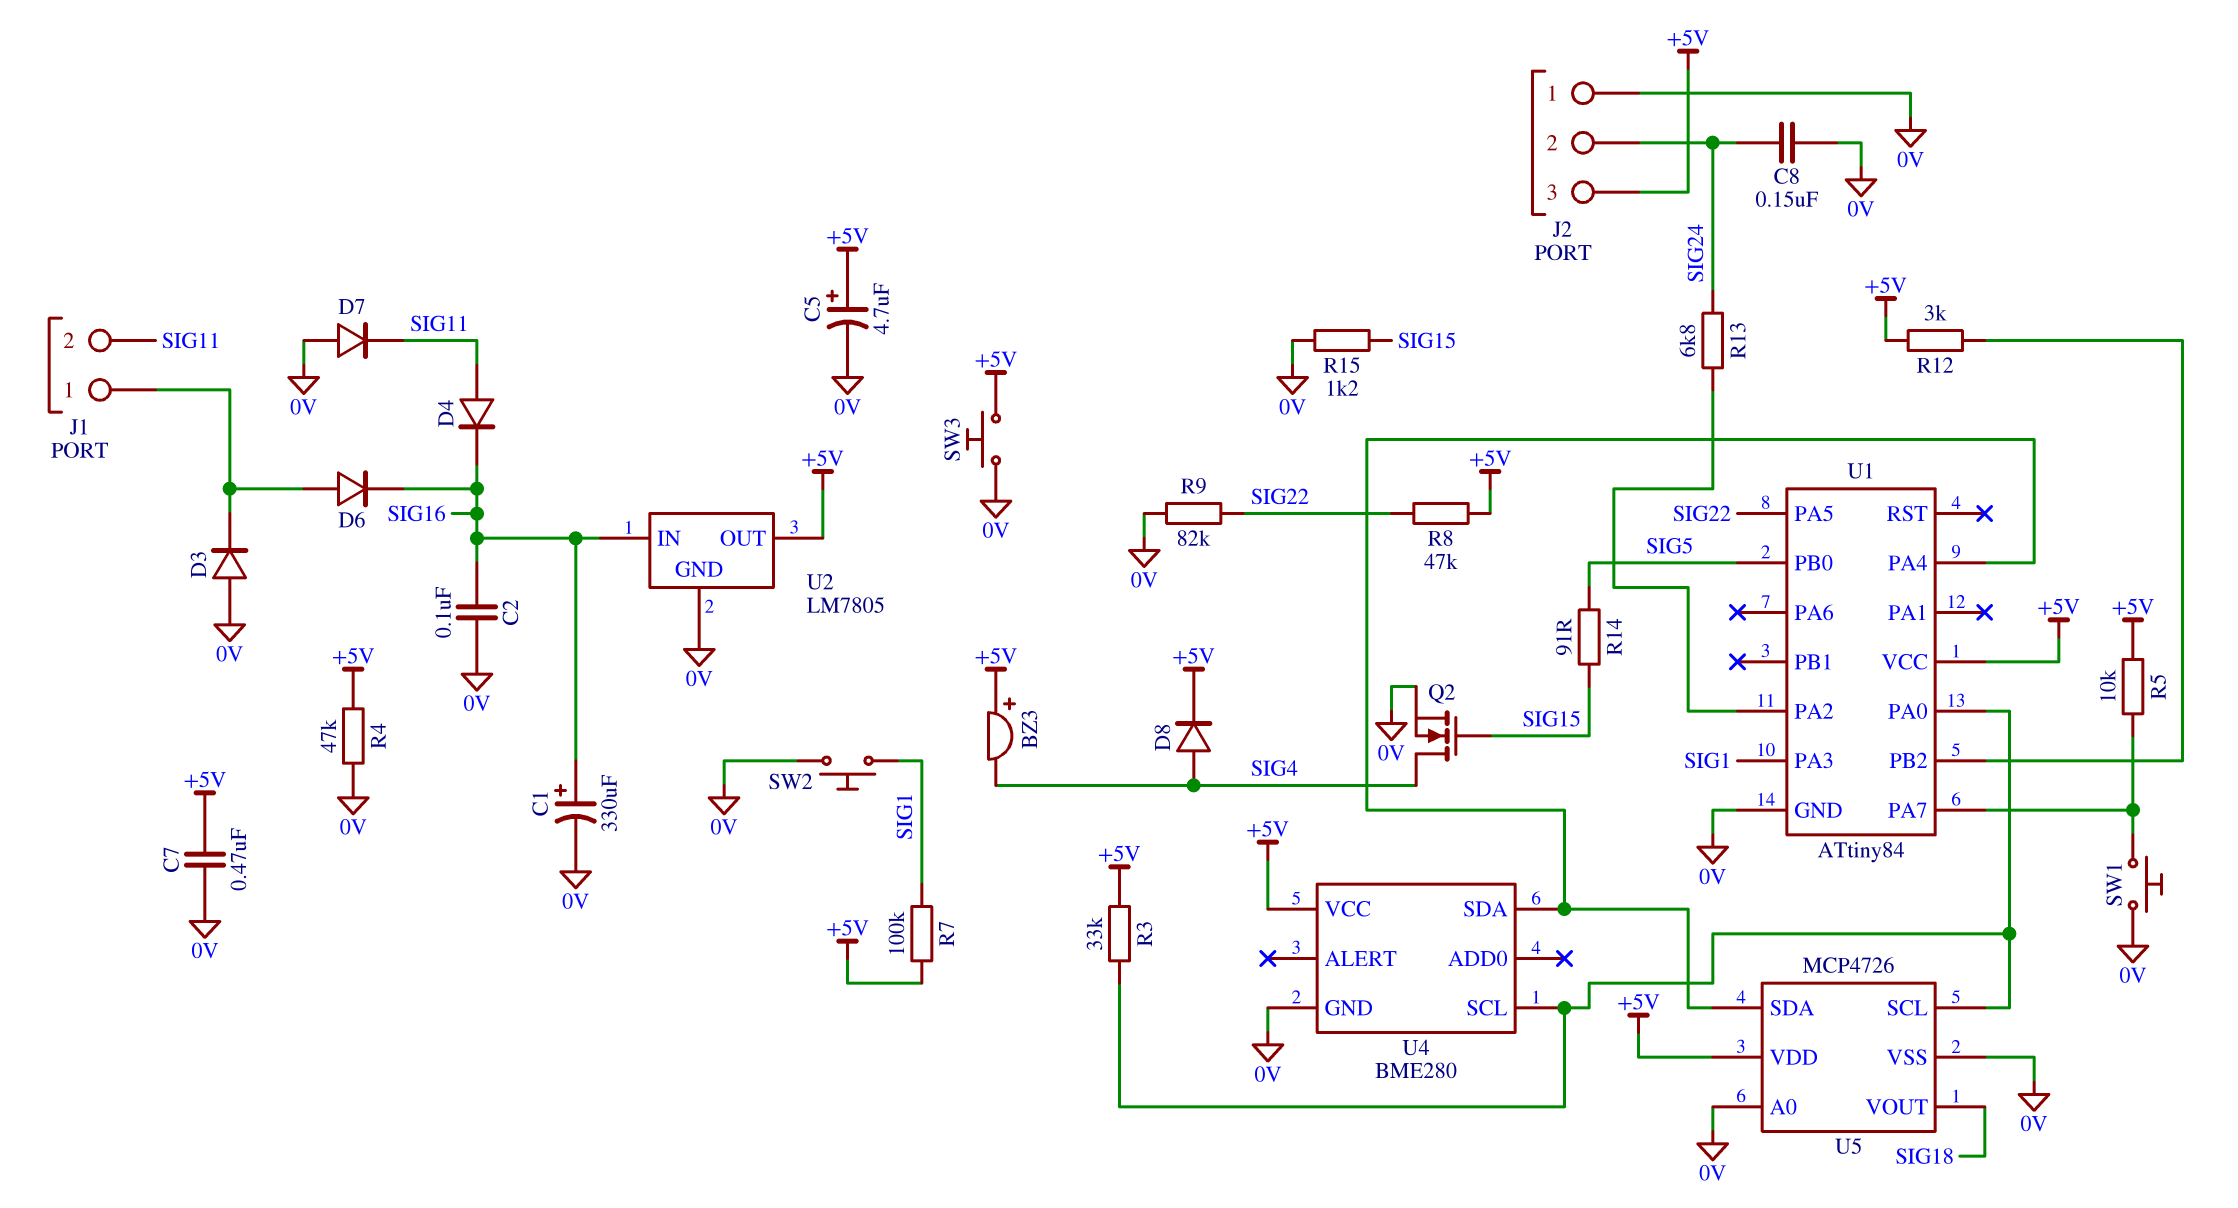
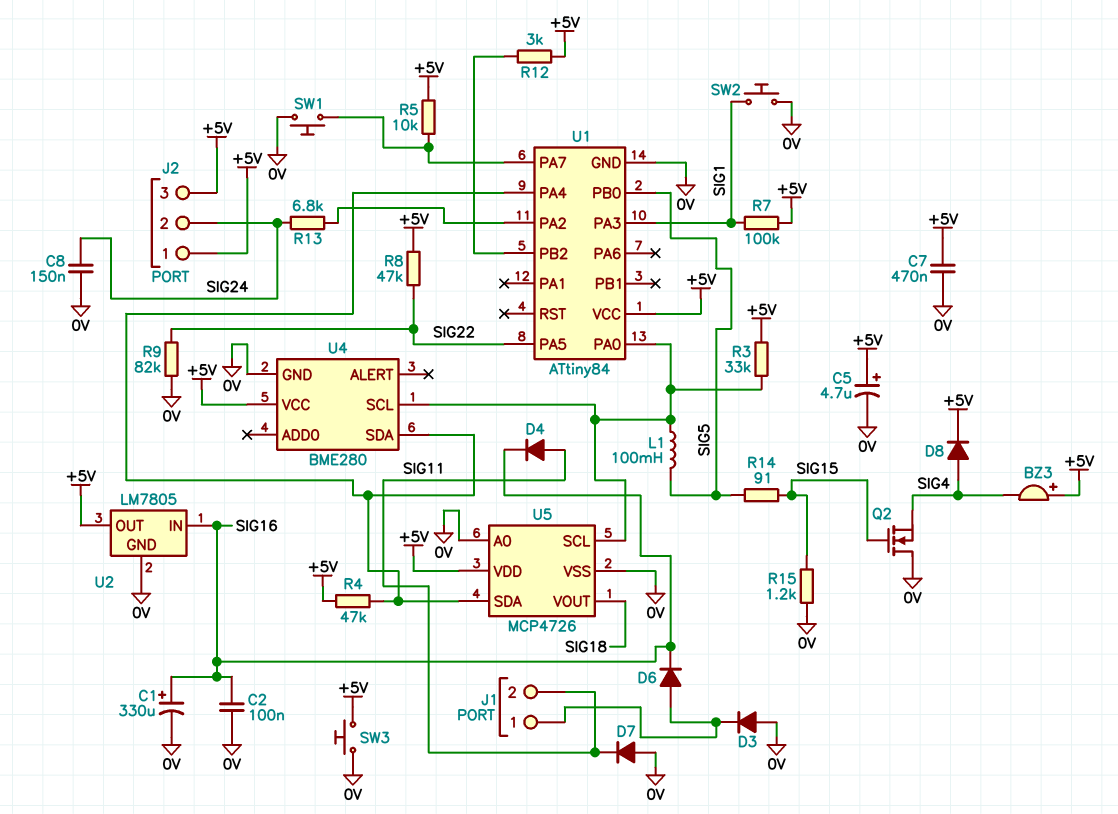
J2 pin 1: 0V -> +5V
L1: none -> 100mH (SIG5, U1/PA0)
Q2: NMOS (G SIG15, D SIG4, S 0V) -> NMOS (G SIG15, D 0V, S SIG4)
R4: 47k (+5V, 0V) -> 47k (+5V, U1/PA4)

